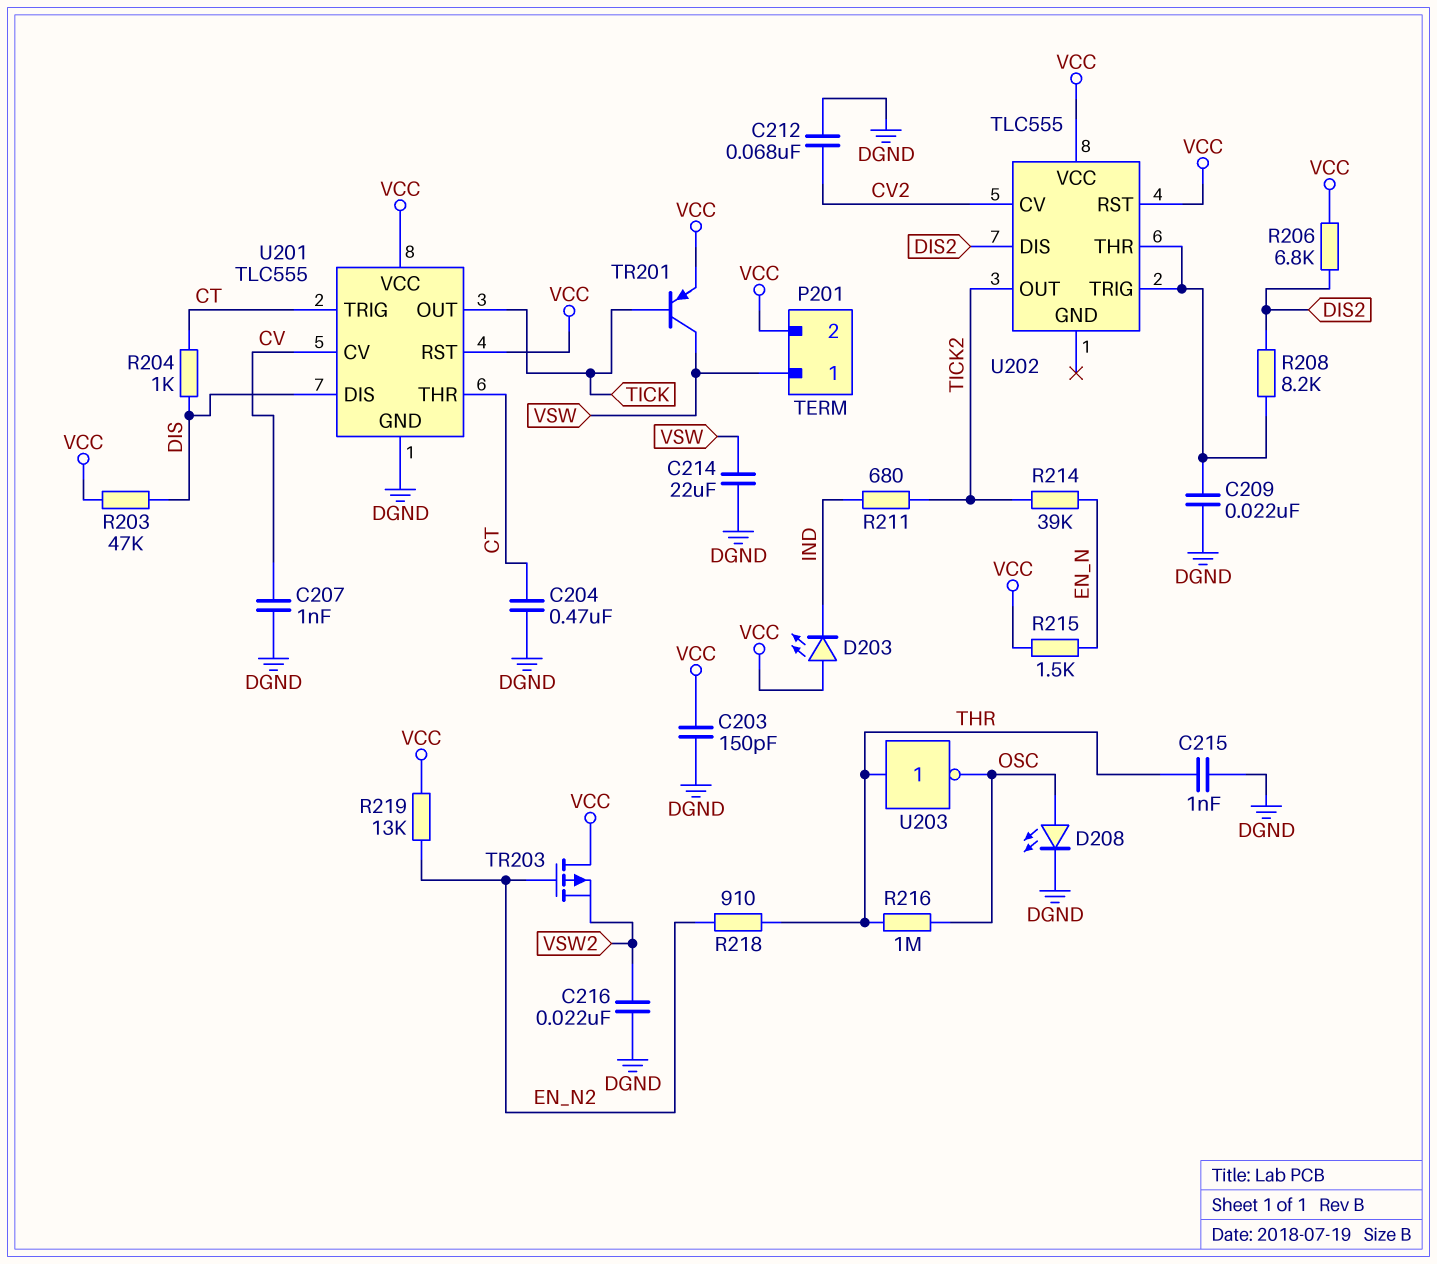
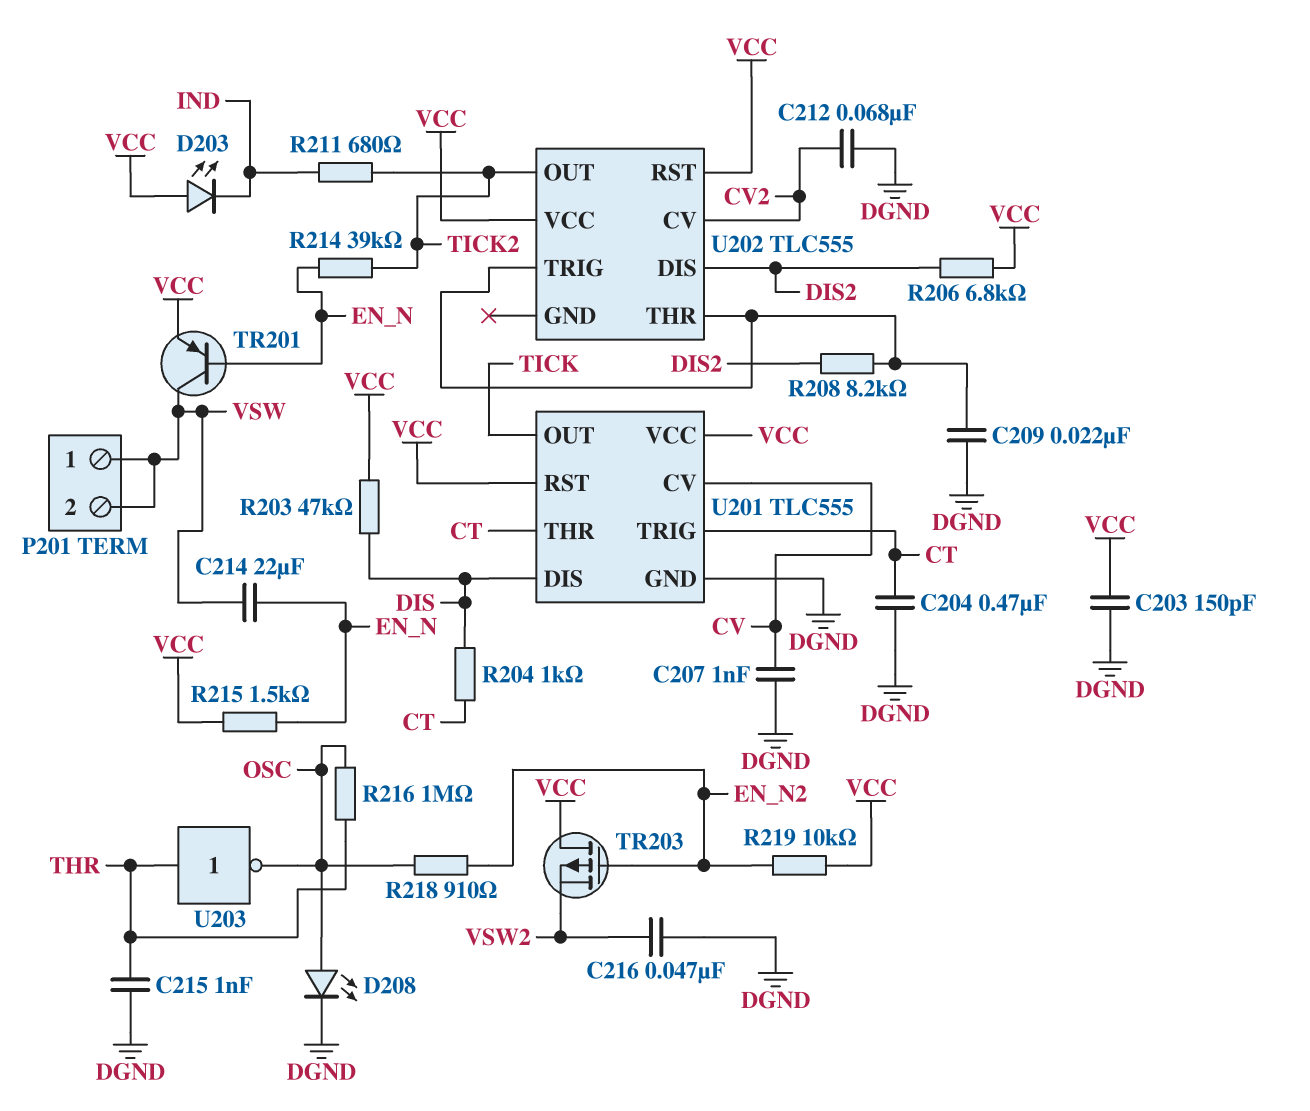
C214: 22uF (DGND, VSW) -> 22uF (EN_N, VSW)
C216: 22nF (DGND, VSW2) -> 47nF (DGND, VSW2)
P201 pin 2: VCC -> VSW
R218: 910 (EN_N2, THR) -> 910 (EN_N2, OSC)
R219: 13k (EN_N2, VCC) -> 10k (EN_N2, VCC)
TR201: PNP (B TICK, C VSW, E VCC) -> PNP (B EN_N, C VSW, E VCC)

